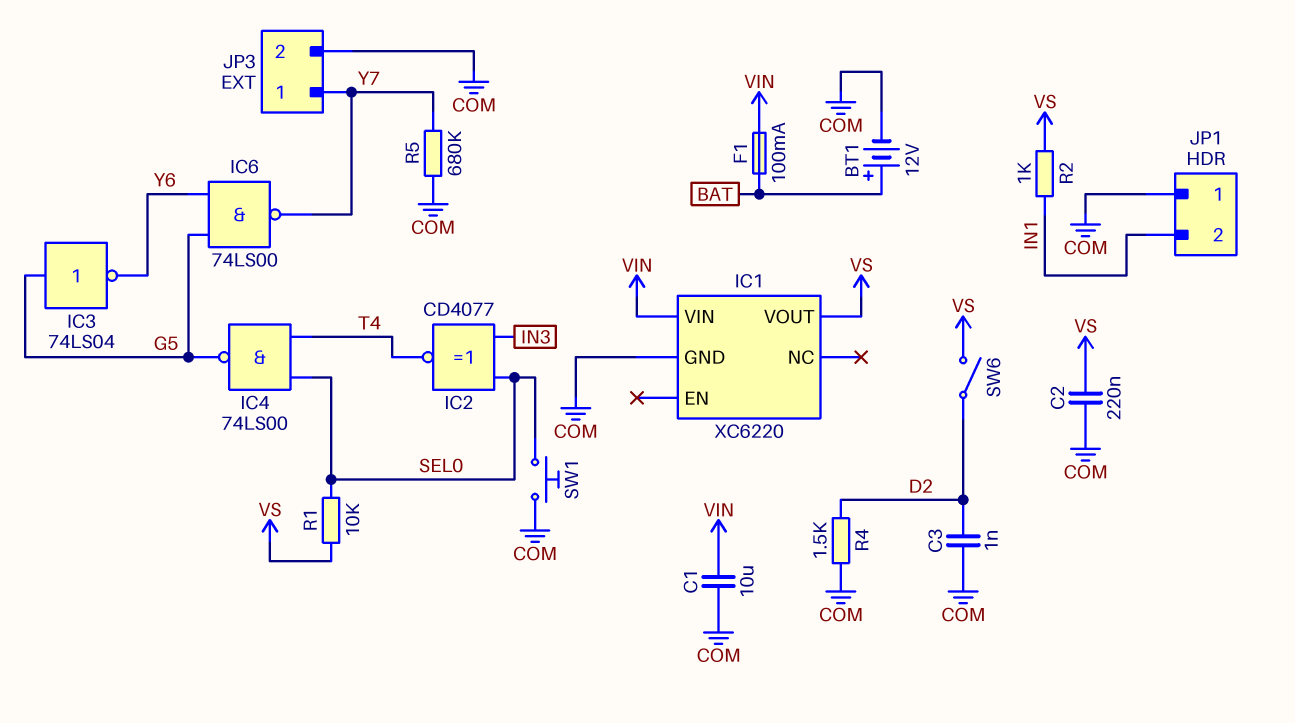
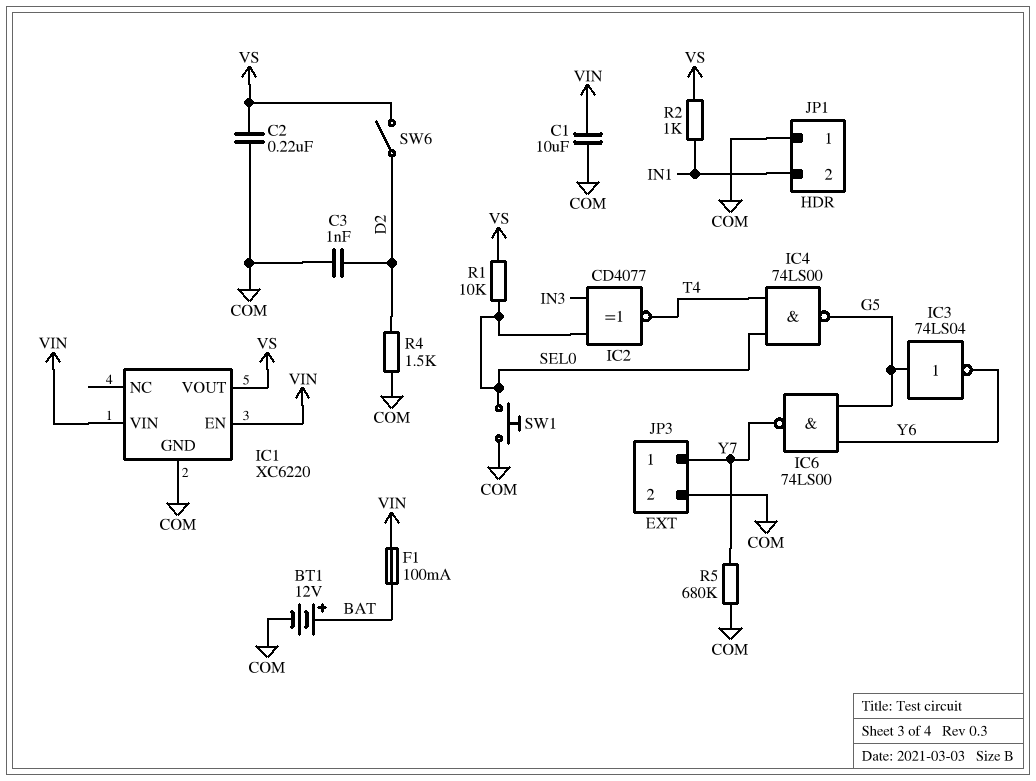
IC1 pin EN: none -> VIN

